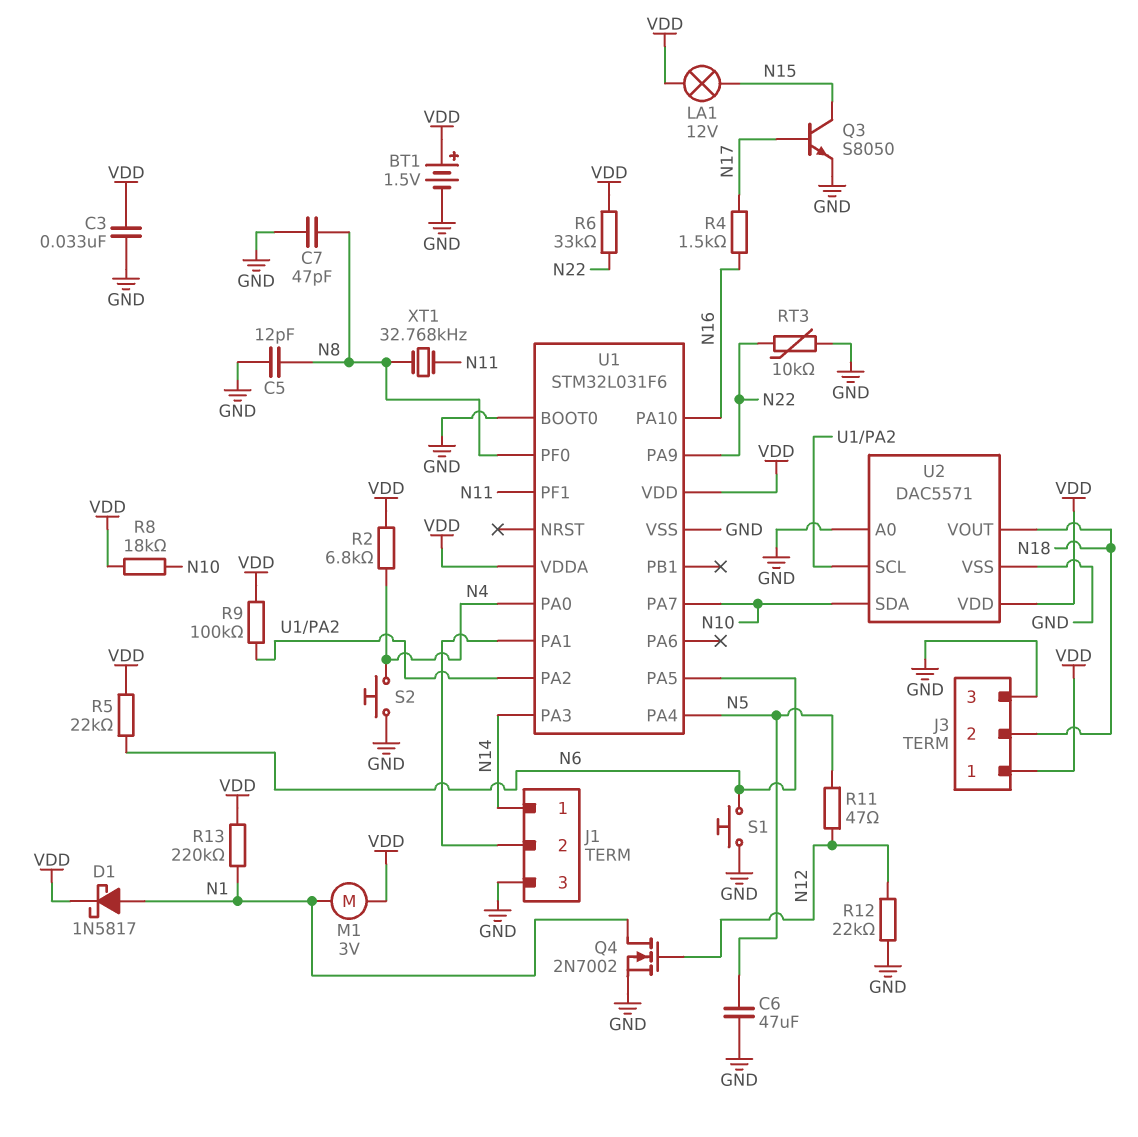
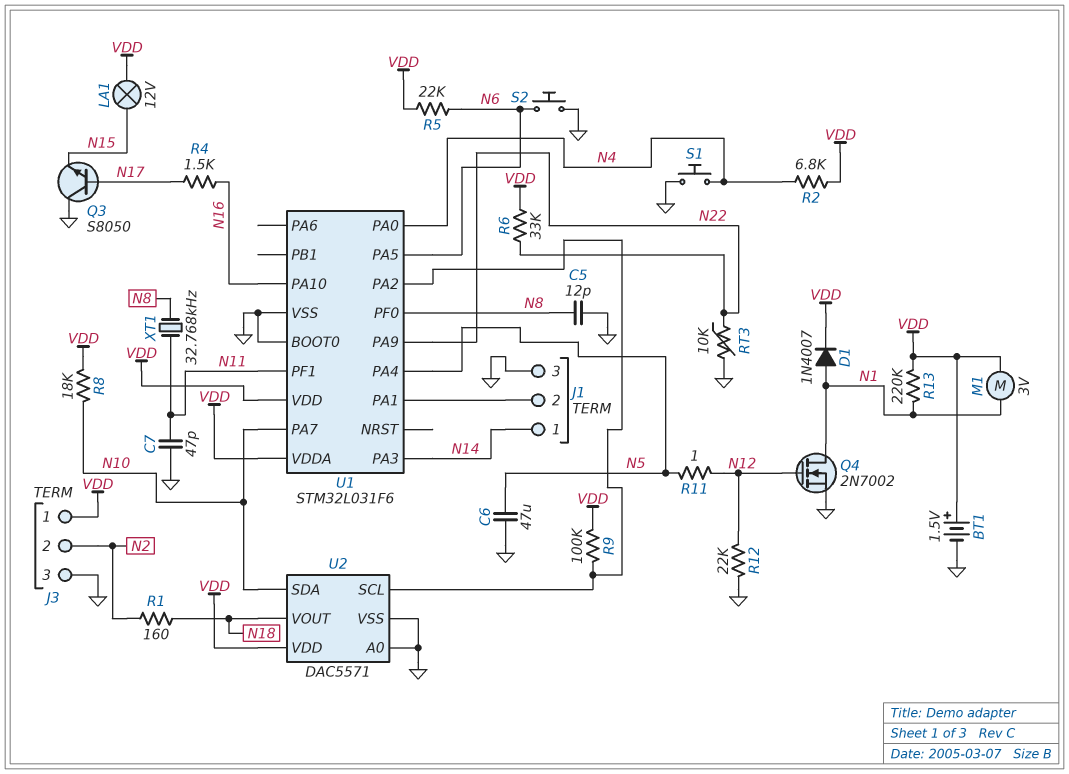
C3: 33nF (GND, VDD) -> none
C7: 47pF (GND, N8) -> 47pF (GND, N11)
D1: schottky 1N5817 (A N1, K VDD) -> diode 1N4007 (A N1, K VDD)
J3 pin 2: N18 -> N2
Q3: NPN S8050 (B N17, C N15, E GND) -> NPN S8050 (B N17, C GND, E N15)
R1: none -> 160 (N2, N18)
R11: 47 (N5, N12) -> 1 (N5, N12)
S1: button (GND, N6) -> button (GND, N4)
S2: button (GND, N4) -> button (GND, N6)

